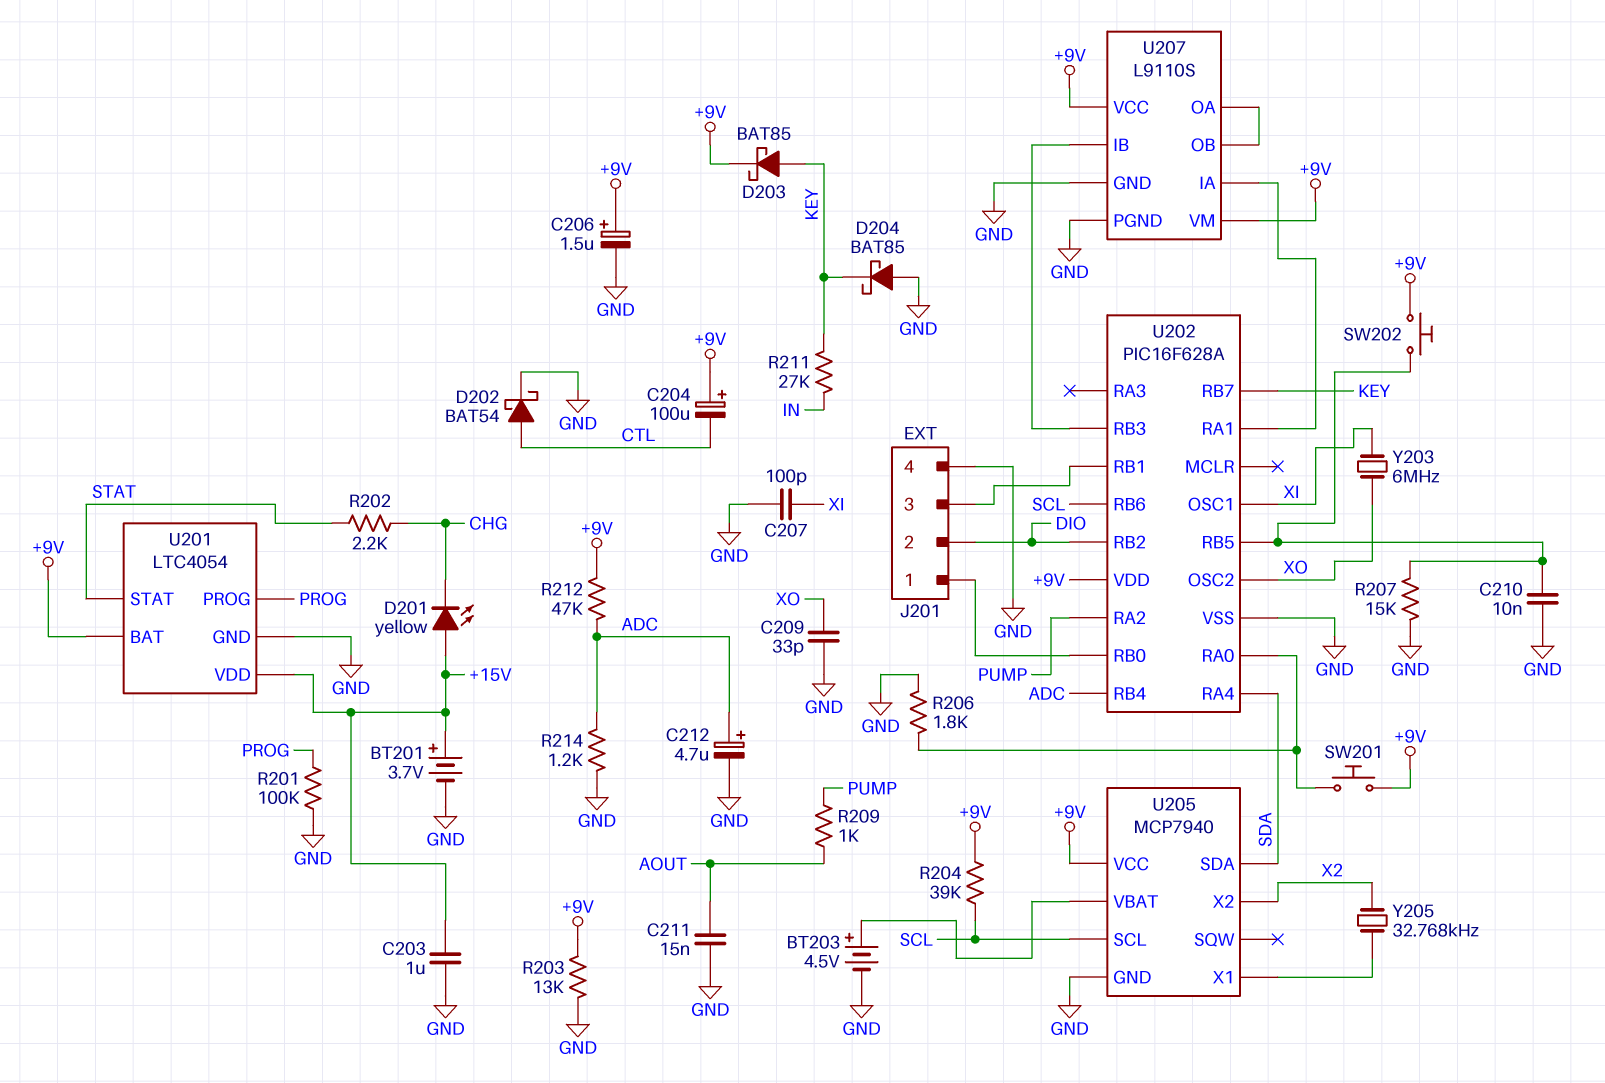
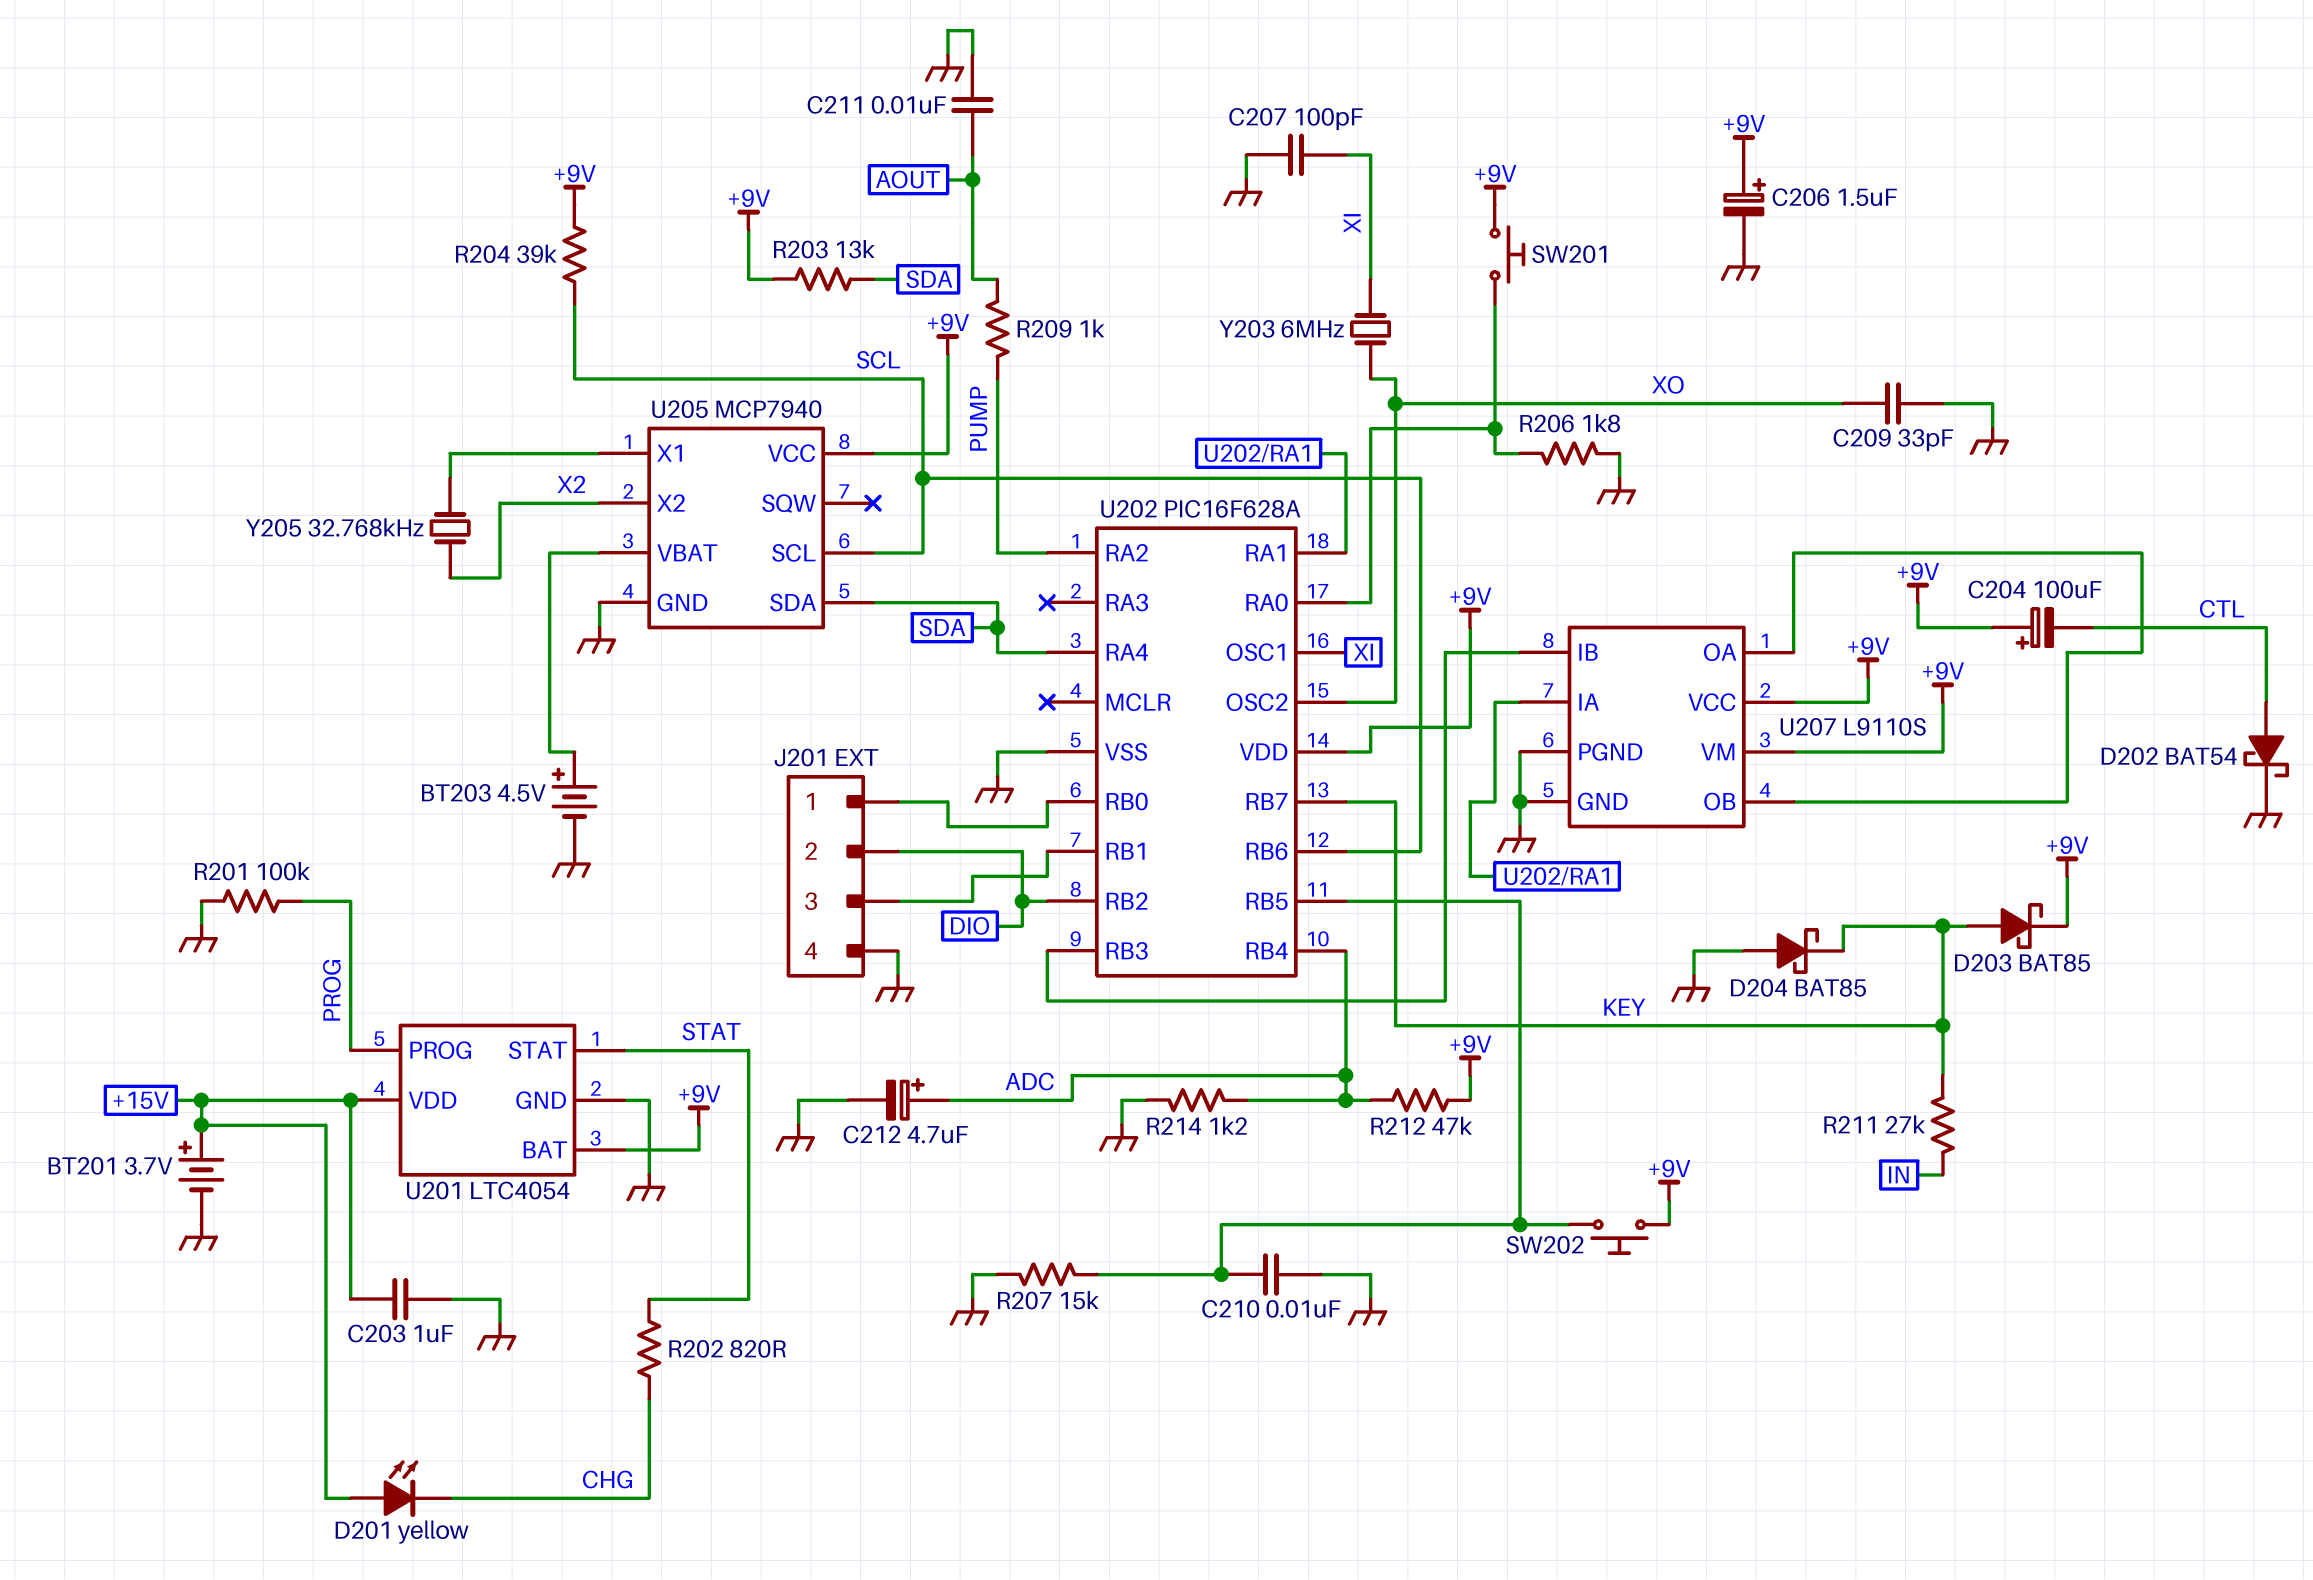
C211: 15nF (AOUT, GND) -> 10nF (AOUT, GND)
R202: 2.2k (CHG, STAT) -> 820 (CHG, STAT)
R203: 13k (+9V, GND) -> 13k (+9V, SDA)

